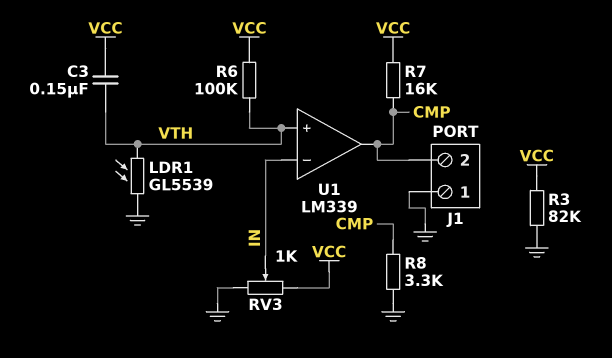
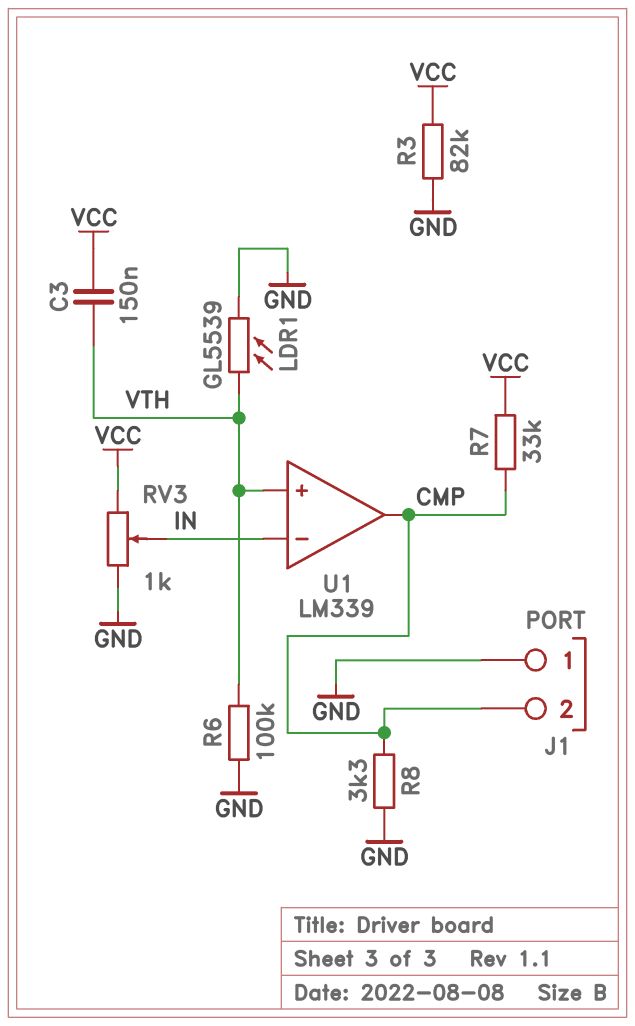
R6: 100k (VCC, VTH) -> 100k (GND, VTH)
R7: 16k (CMP, VCC) -> 33k (CMP, VCC)

